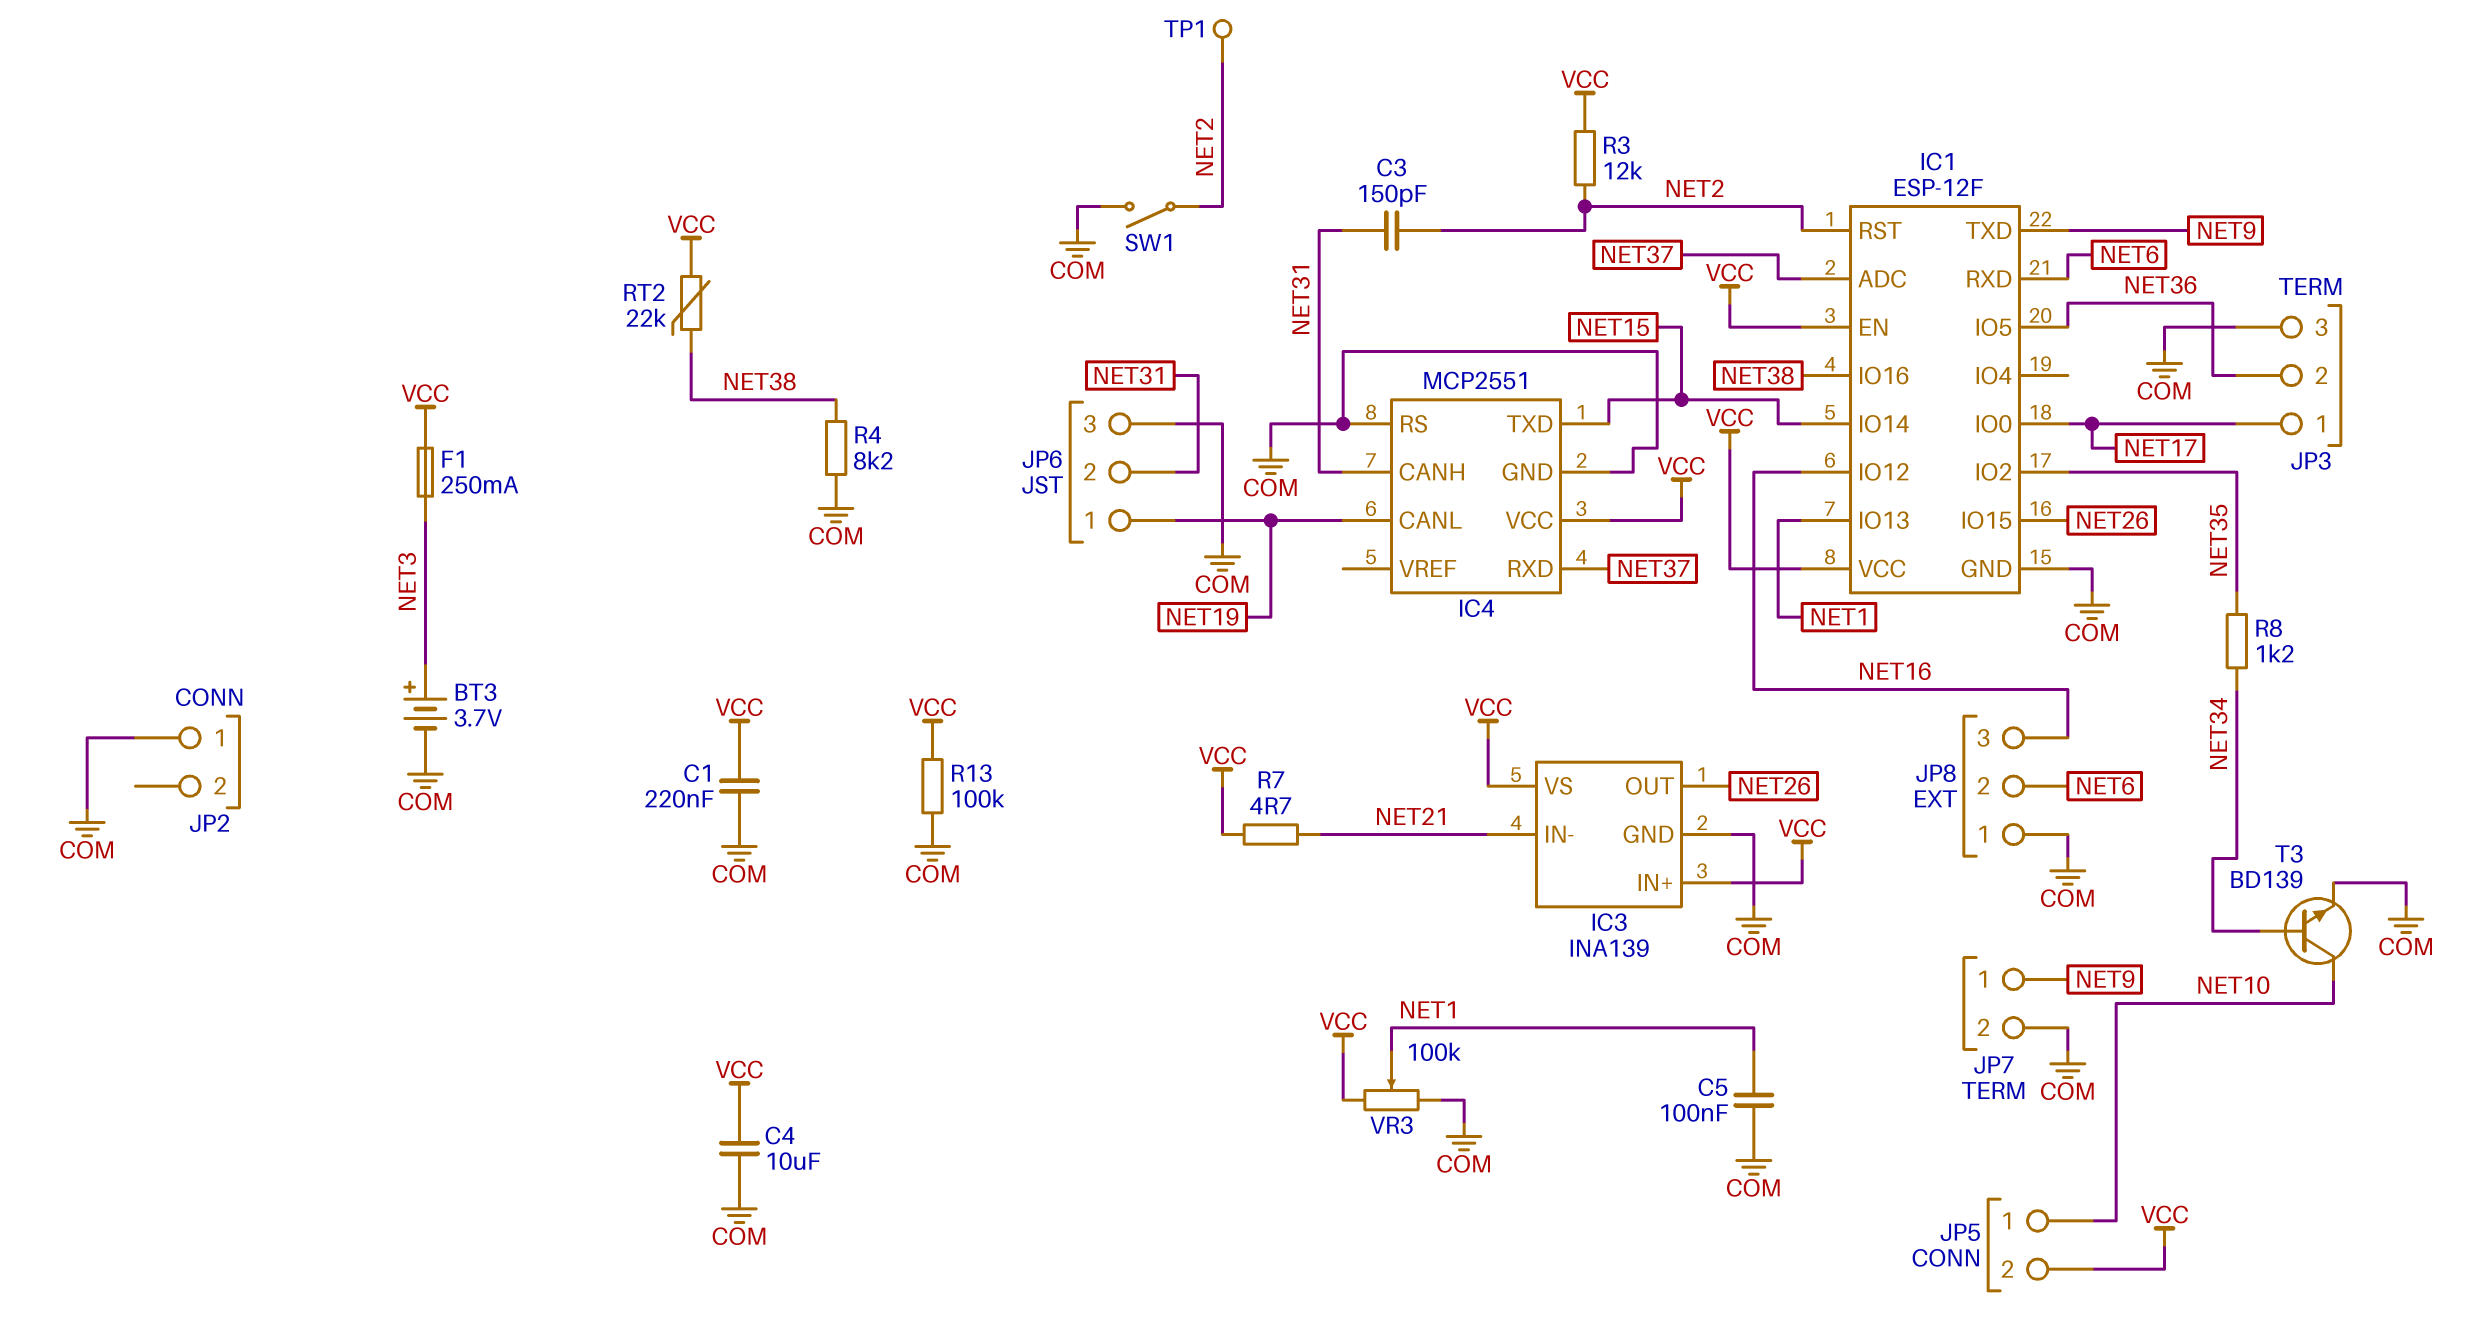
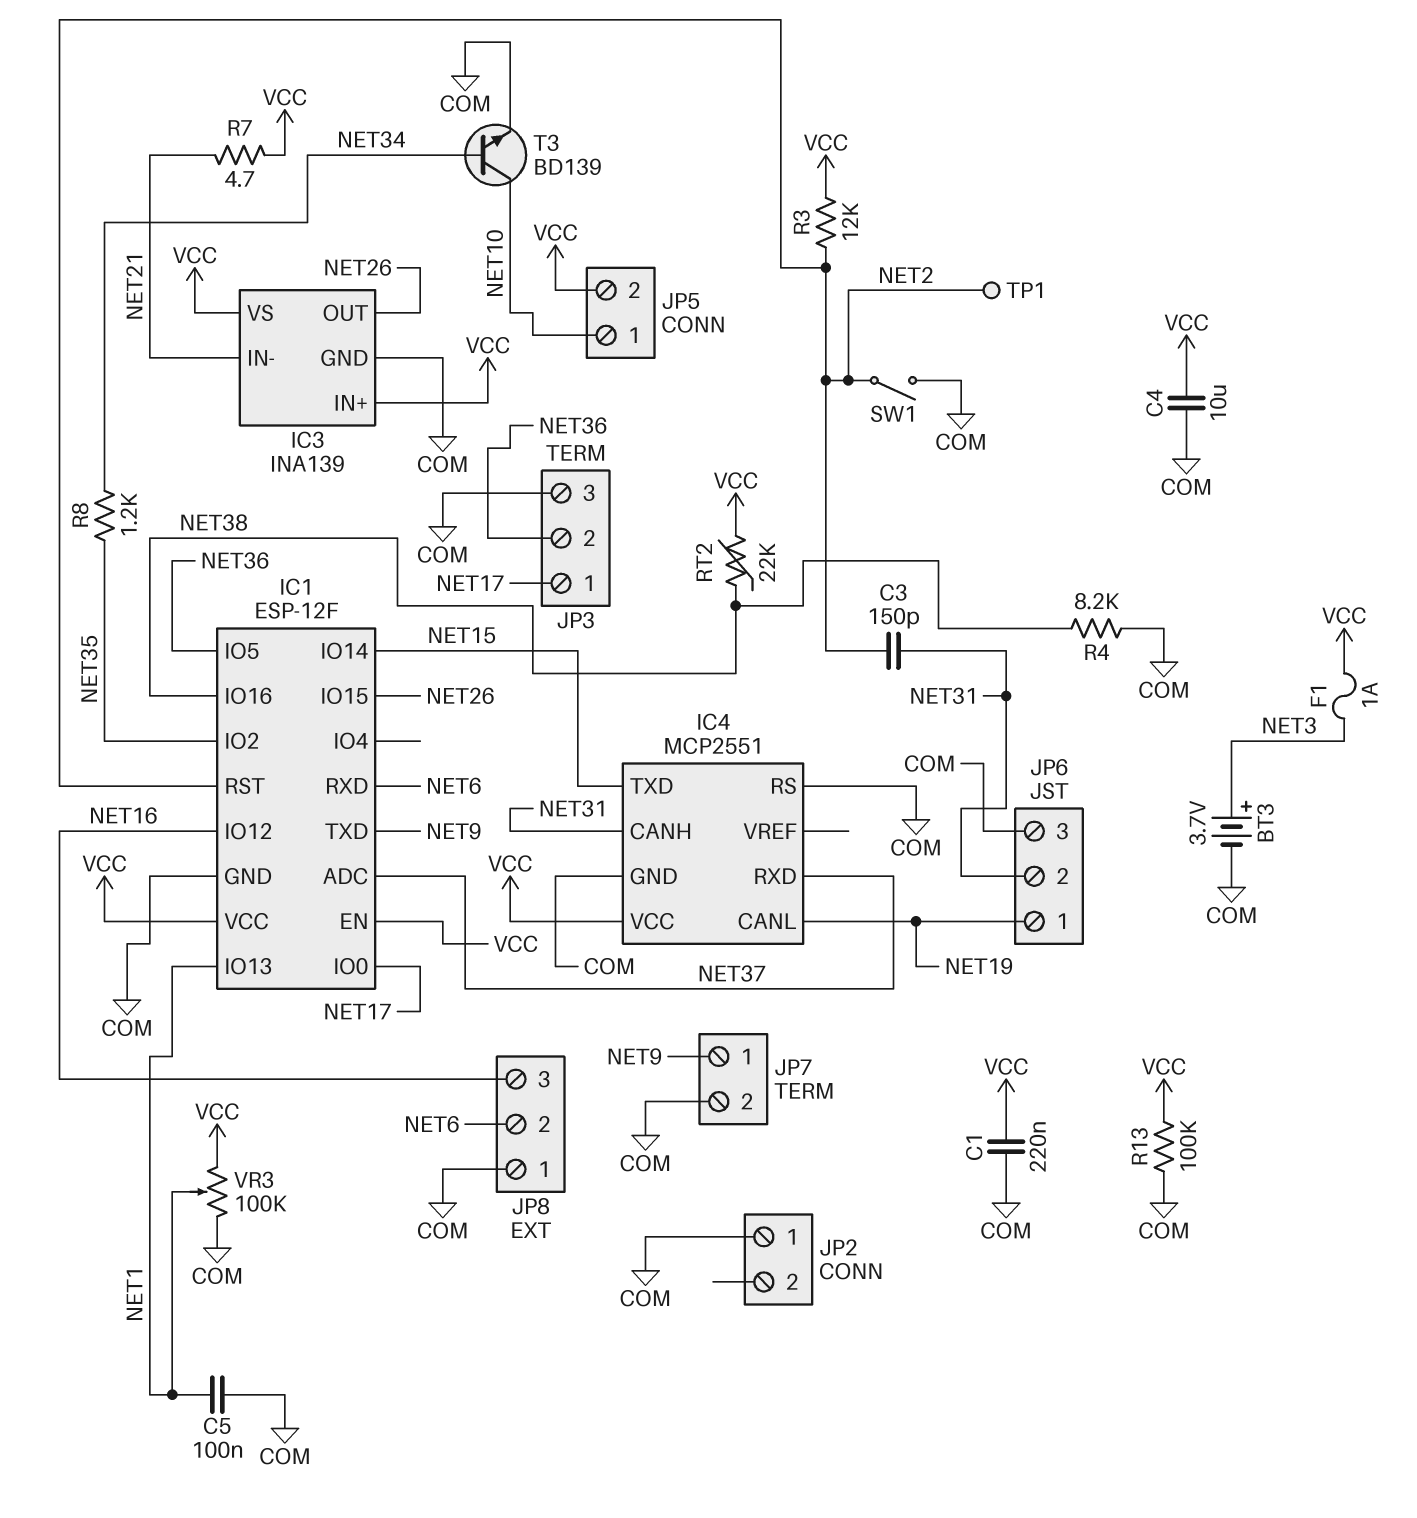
F1: 250mA (NET3, VCC) -> 1A (NET3, VCC)

